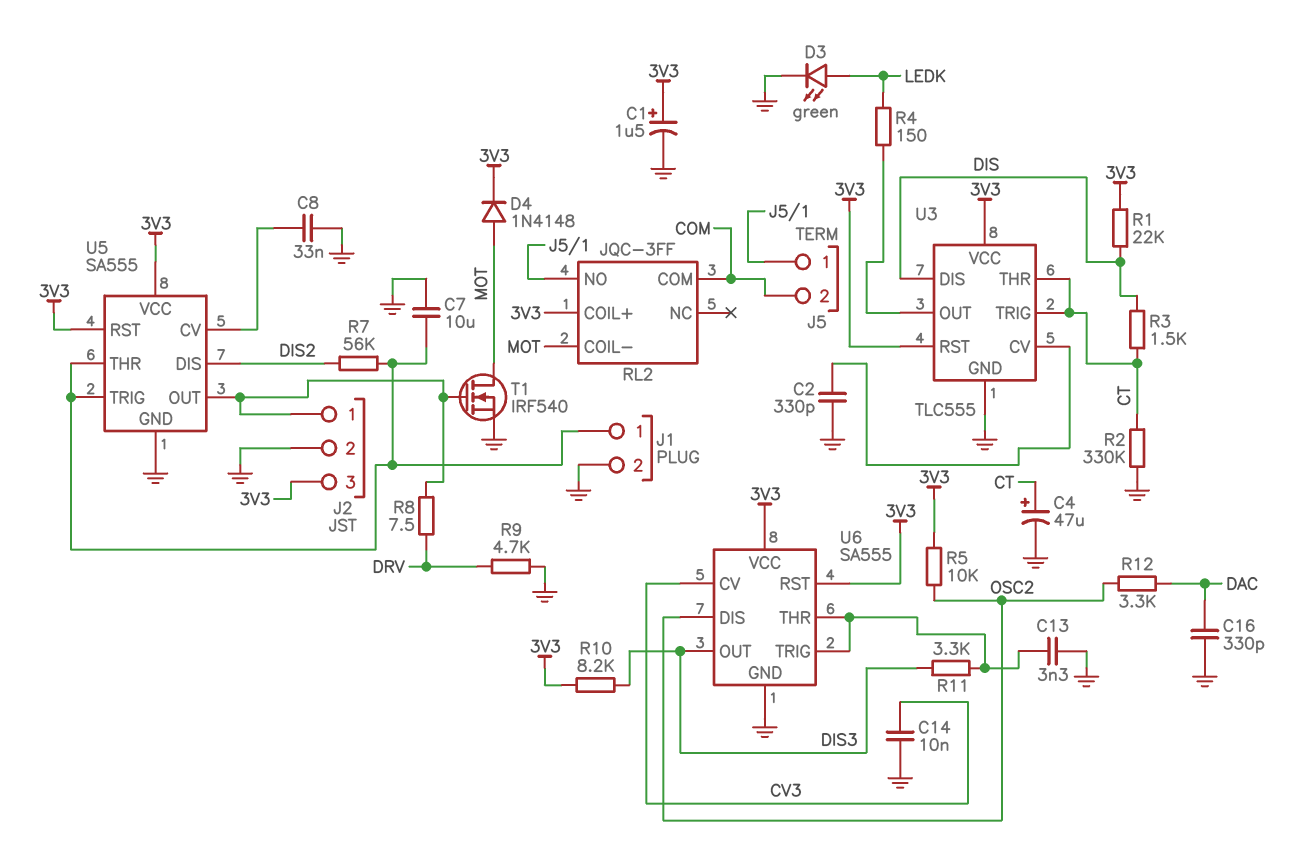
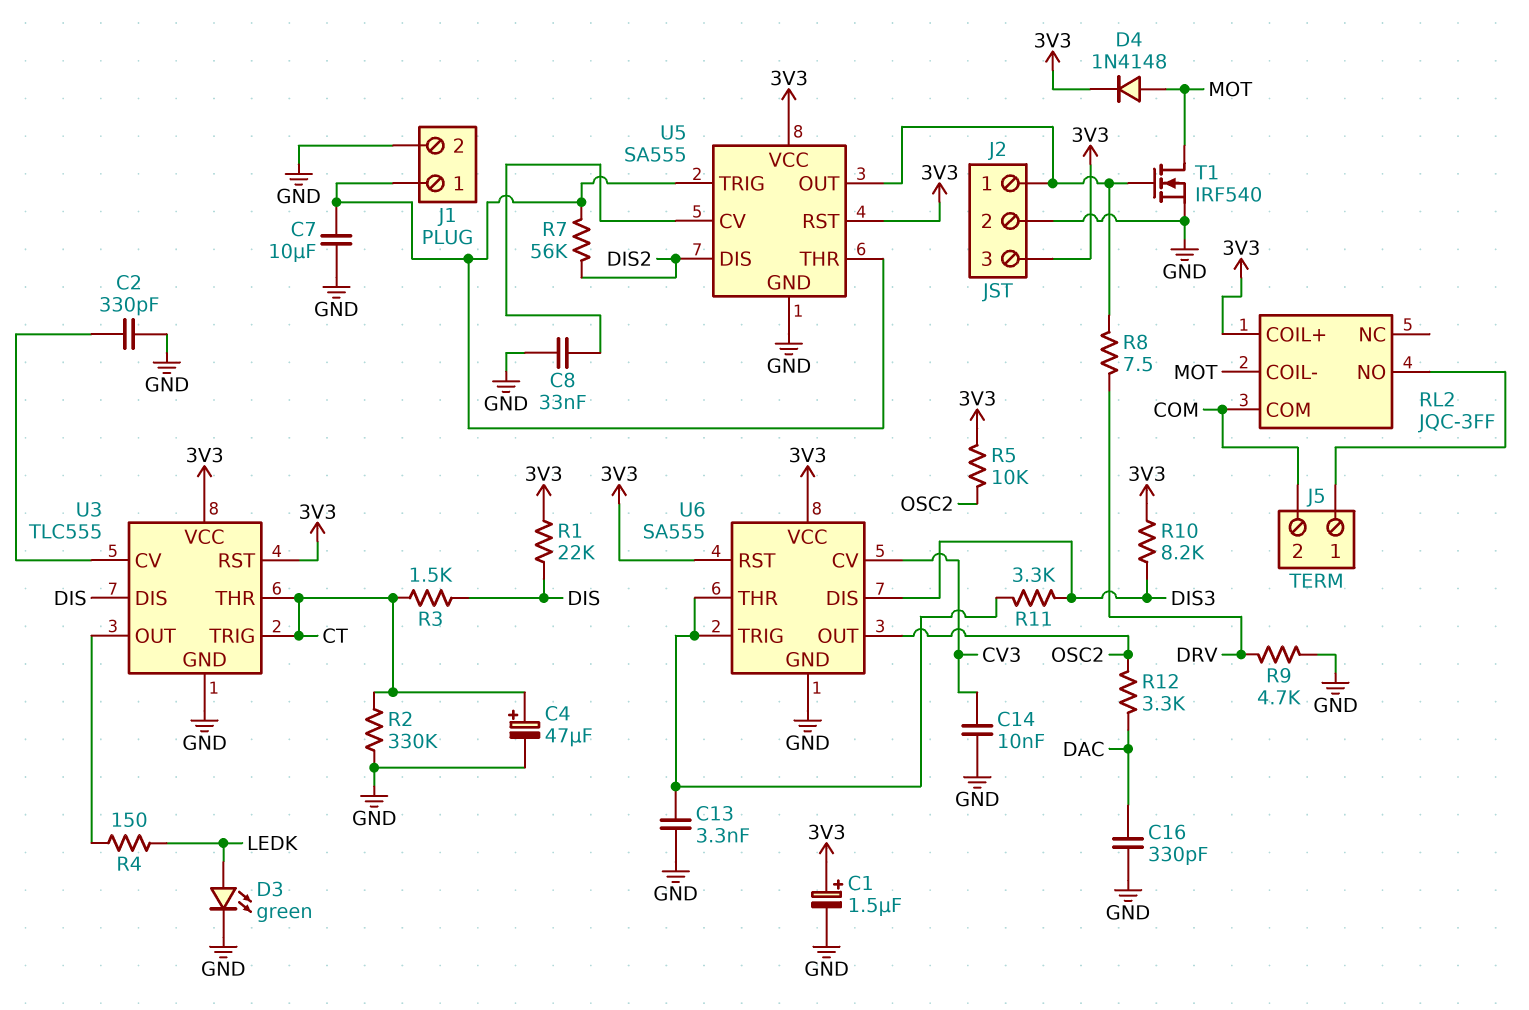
U6 pin DIS: OSC2 -> DIS3
U6 pin OUT: DIS3 -> OSC2

